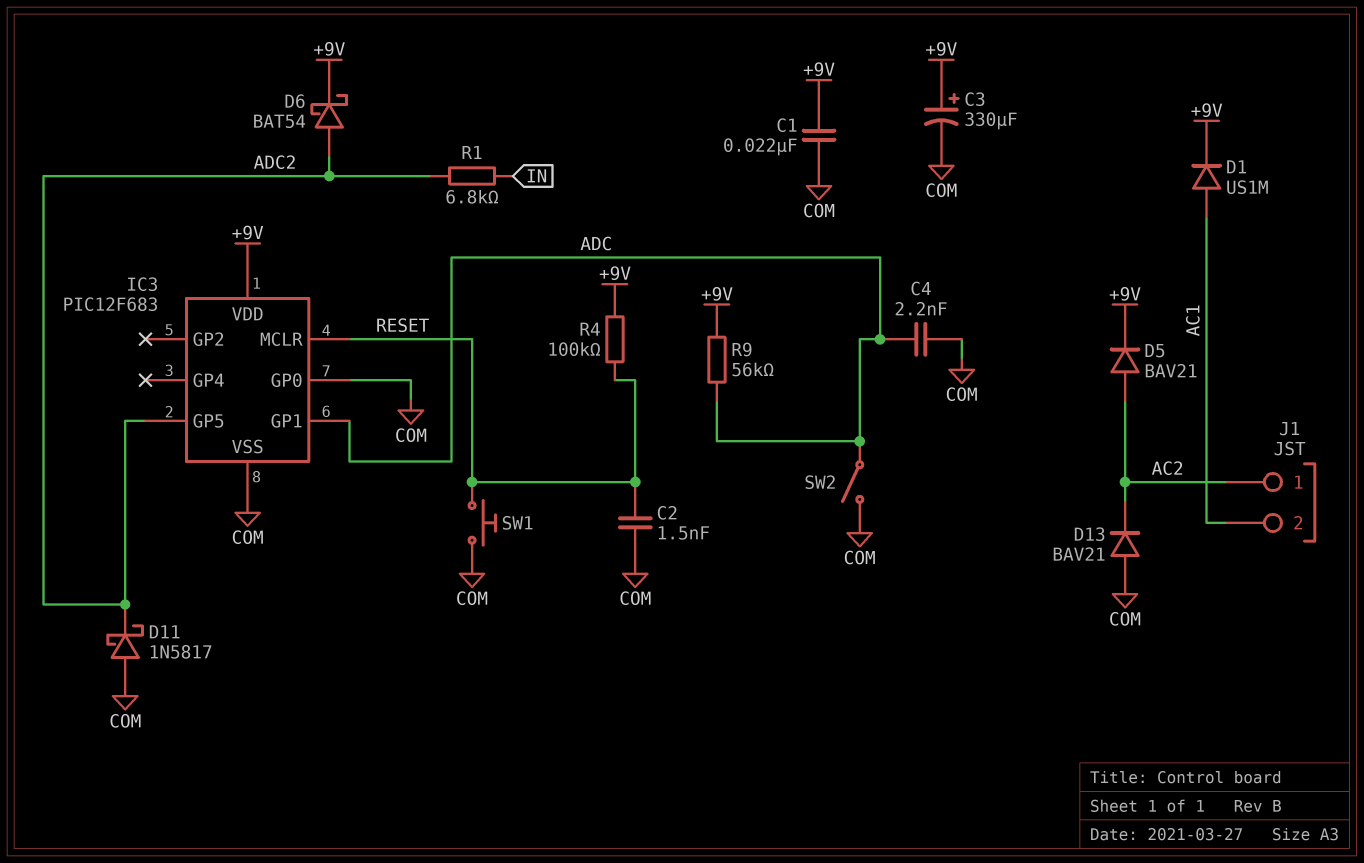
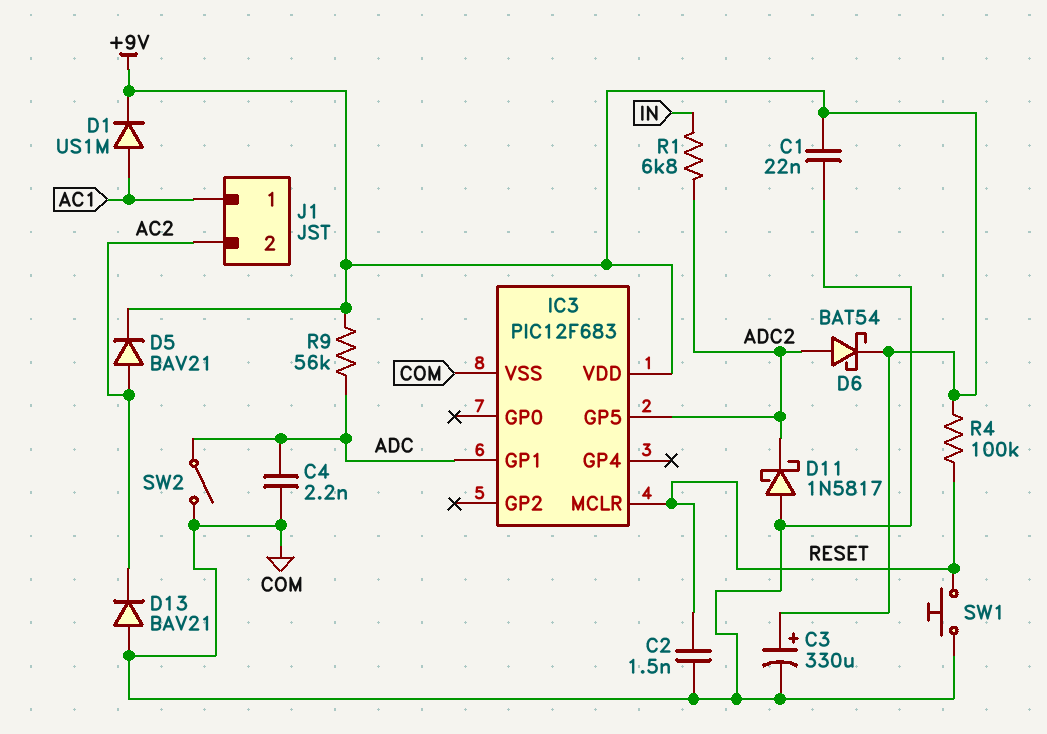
IC3 pin GP0: COM -> none
J1 pin 1: AC2 -> AC1
J1 pin 2: AC1 -> AC2

